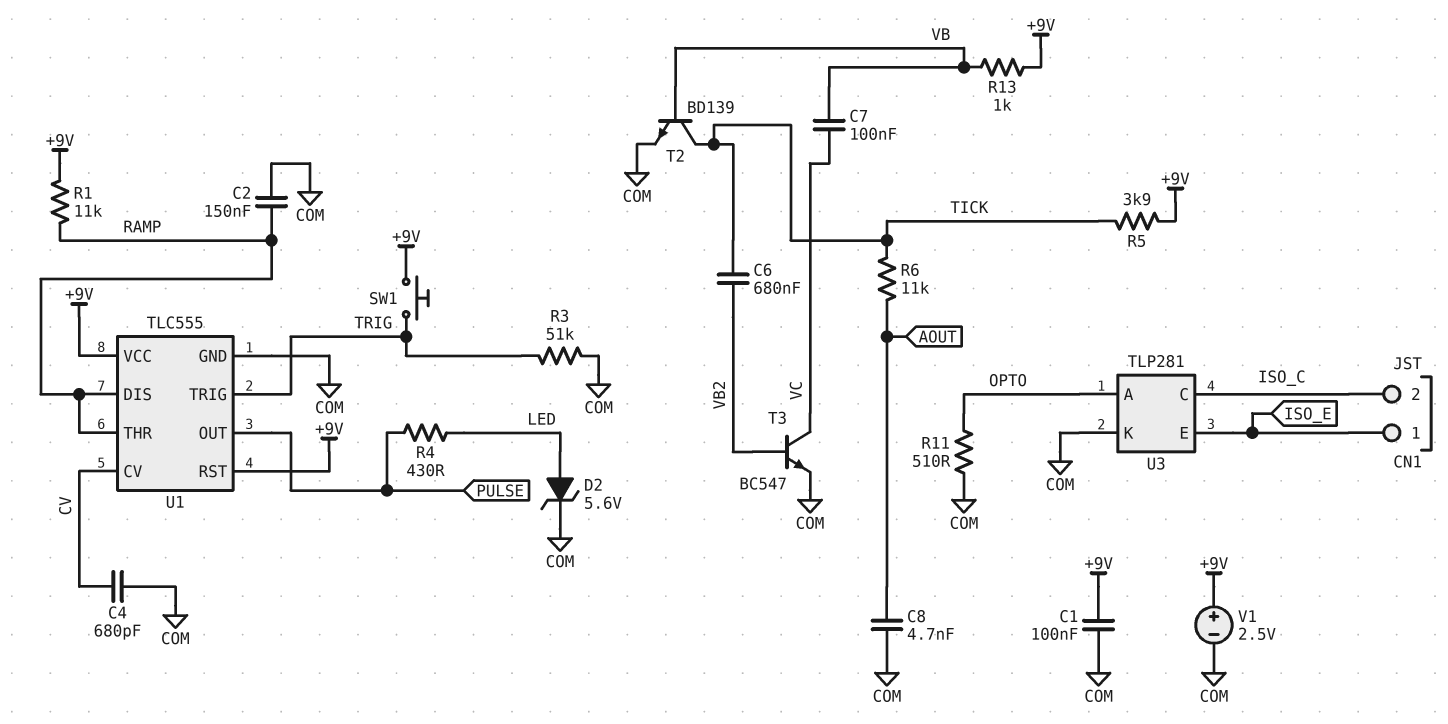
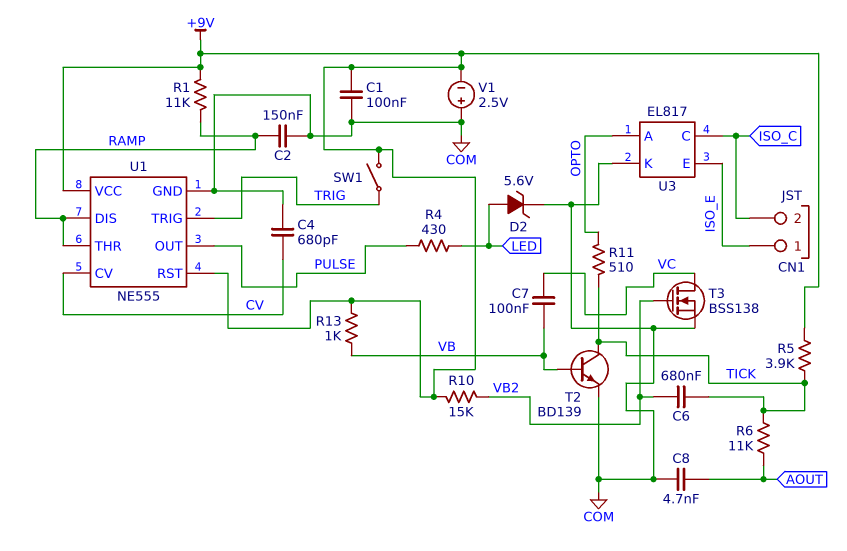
R3: 51k (COM, TRIG) -> none
R10: none -> 15k (+9V, VB2)
R11: 510 (COM, OPTO) -> 510 (OPTO, TICK)
SW1: button (+9V, TRIG) -> switch (+9V, TRIG)
T3: NPN BC547 (B VB2, C VC, E COM) -> NMOS BSS138 (G VB2, D VC, S COM)
U1: TLC555 -> NE555
U3: TLP281 -> EL817
V1: 2.5V (plus +9V, minus COM) -> 2.5V (plus COM, minus +9V)

